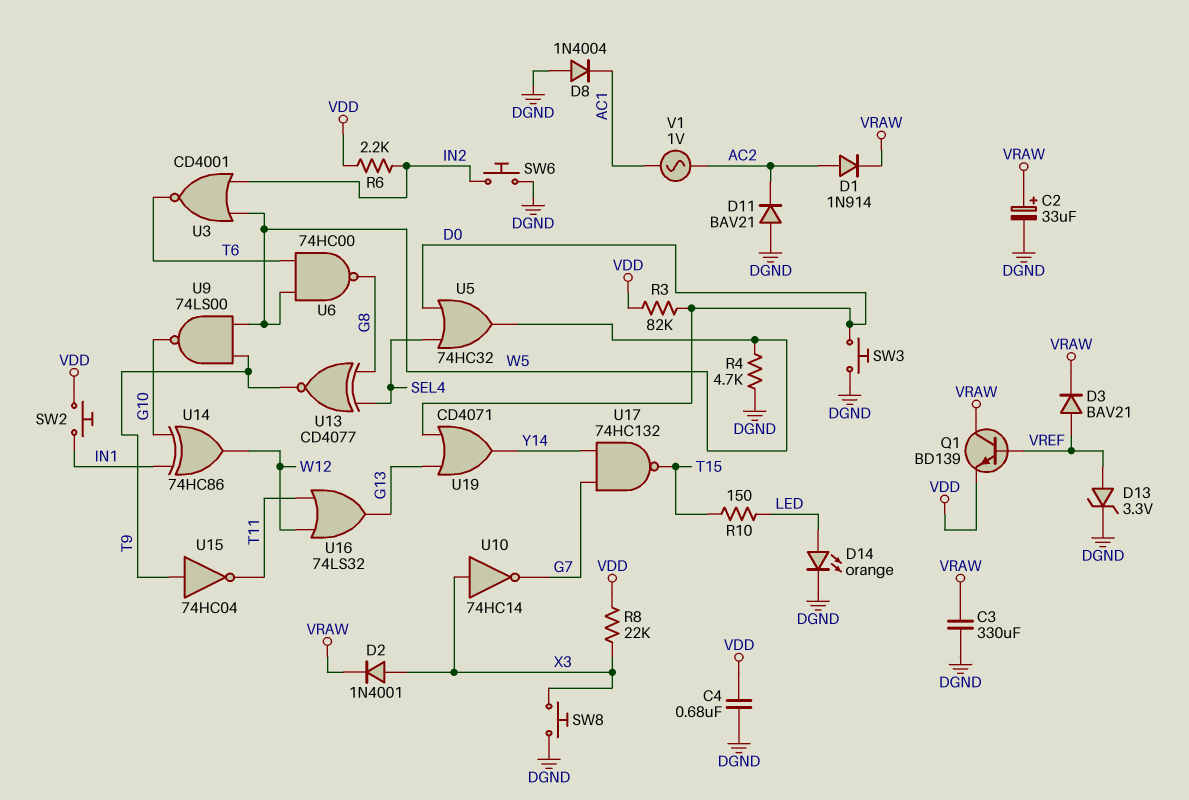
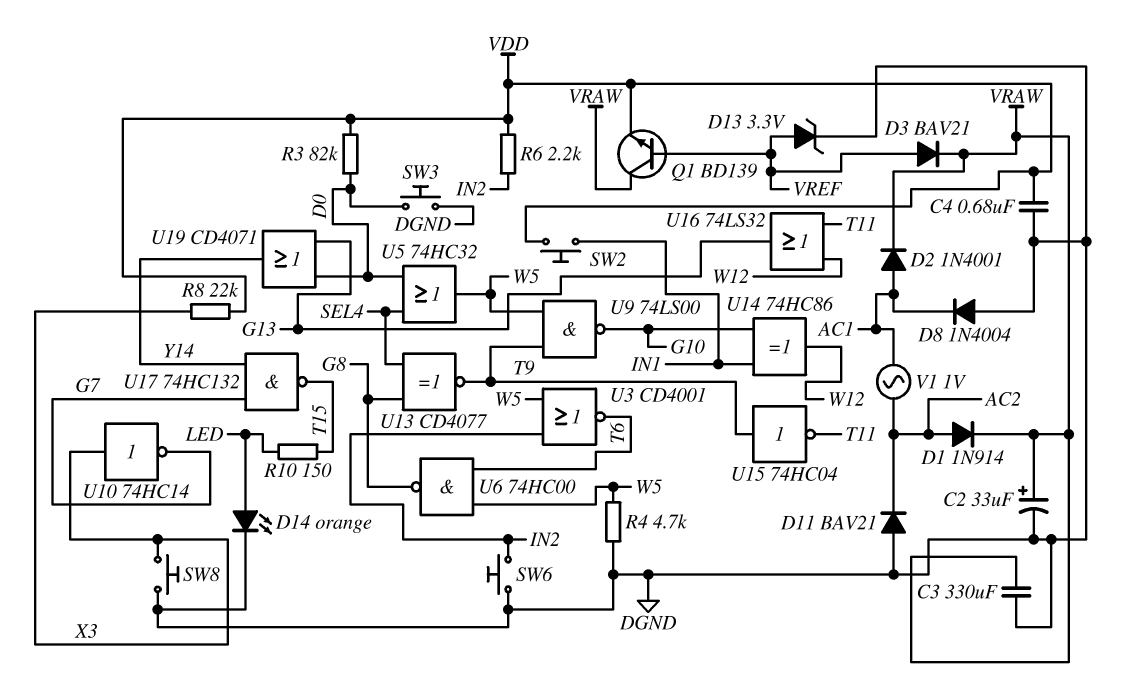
D2: diode 1N4001 (A X3, K VRAW) -> diode 1N4001 (A AC1, K VRAW)

